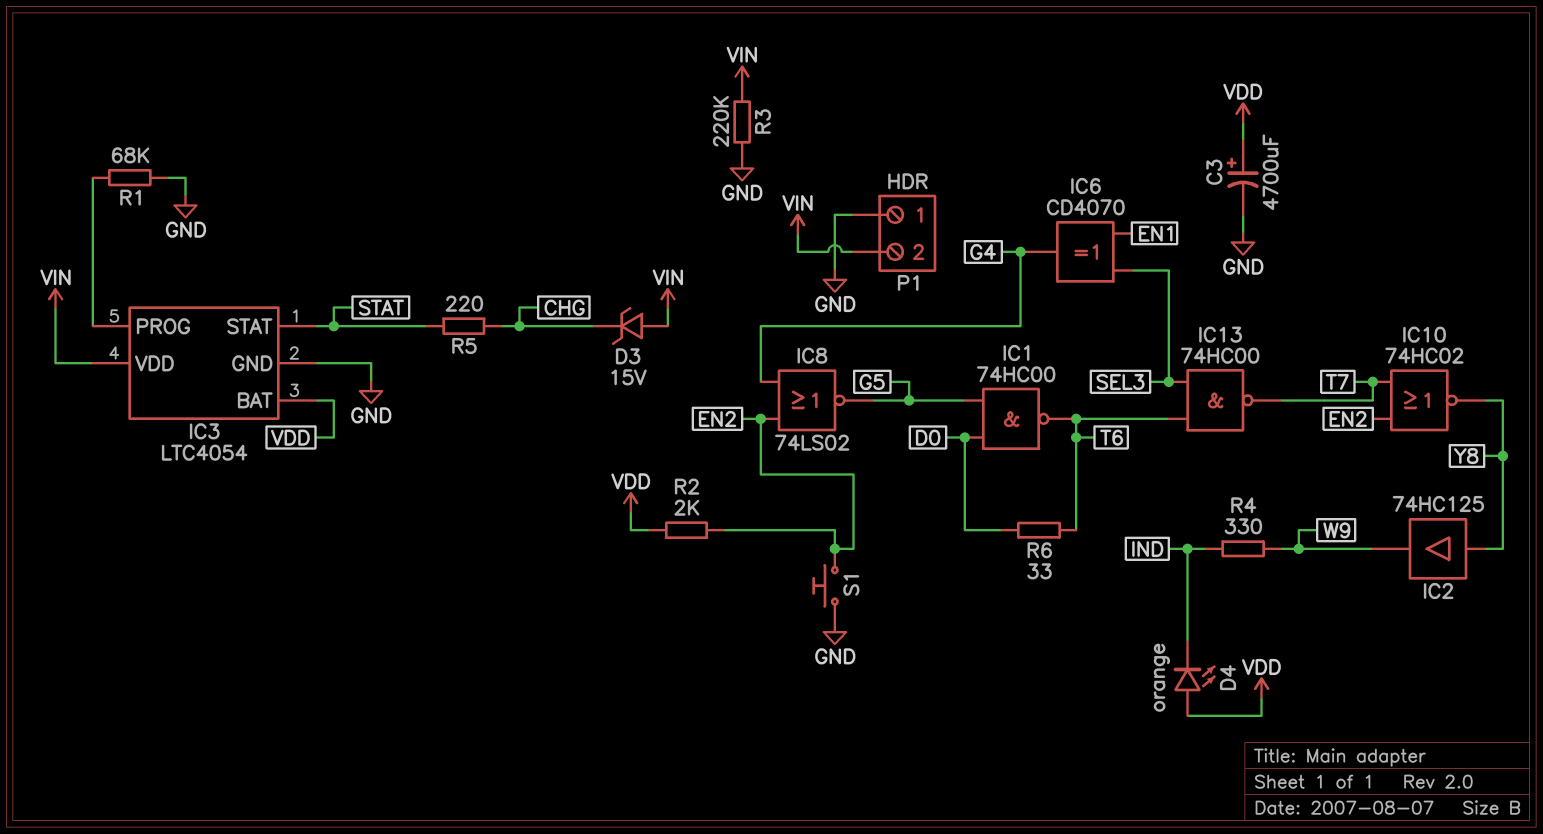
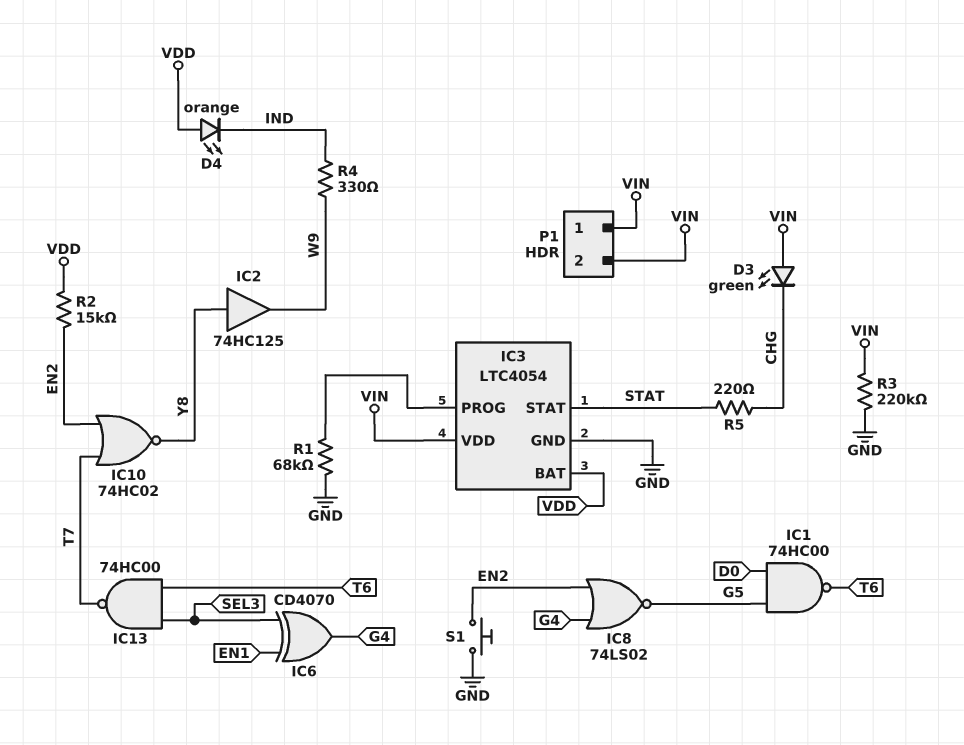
C3: 4700uF (plus VDD, minus GND) -> none
D3: zener 15V (A VIN, K CHG) -> LED green (A VIN, K CHG)
P1 pin 1: GND -> VIN
R2: 2k (EN2, VDD) -> 15k (EN2, VDD)
R6: 33 (D0, T6) -> none

